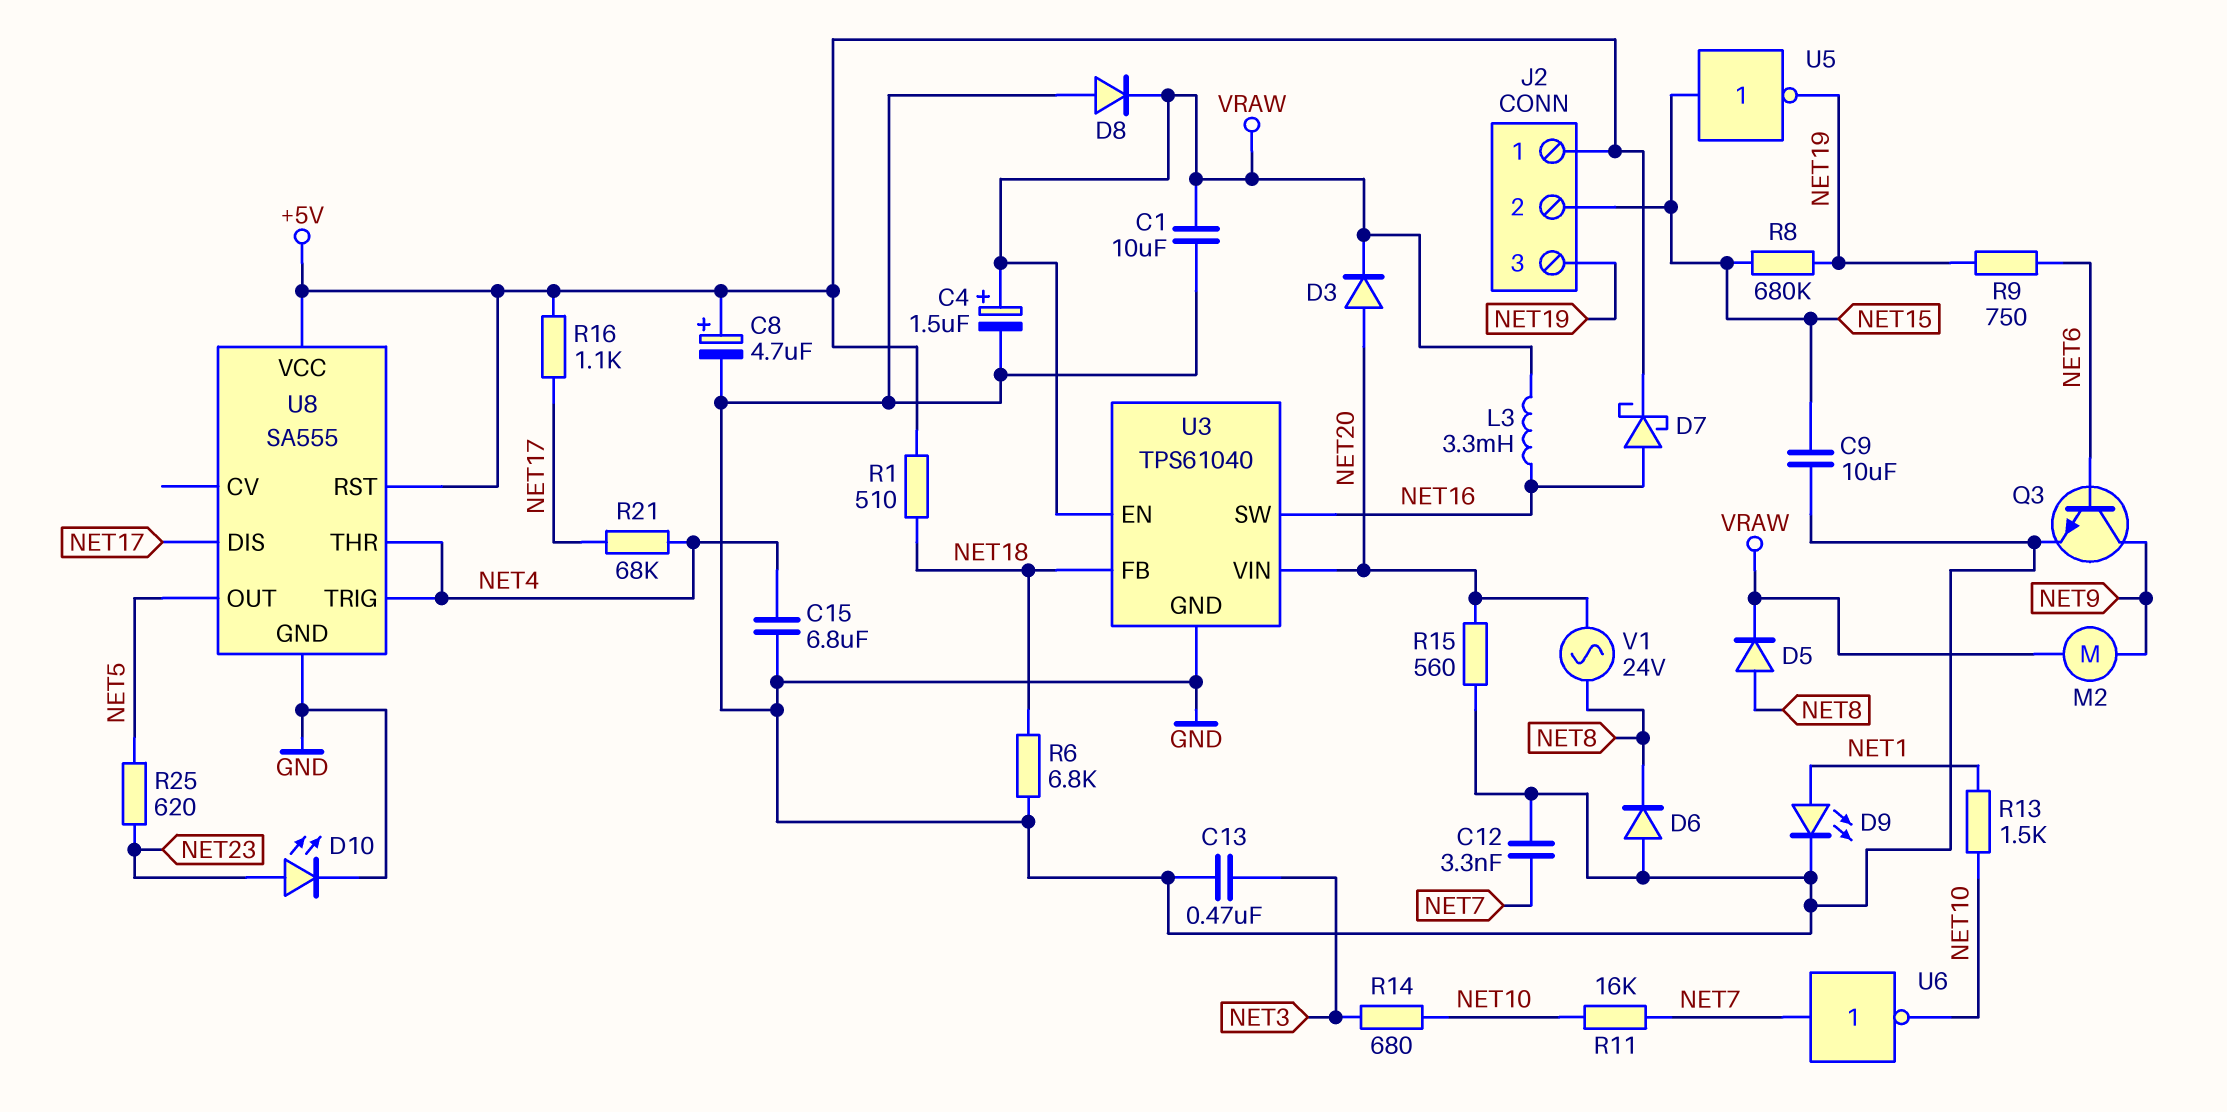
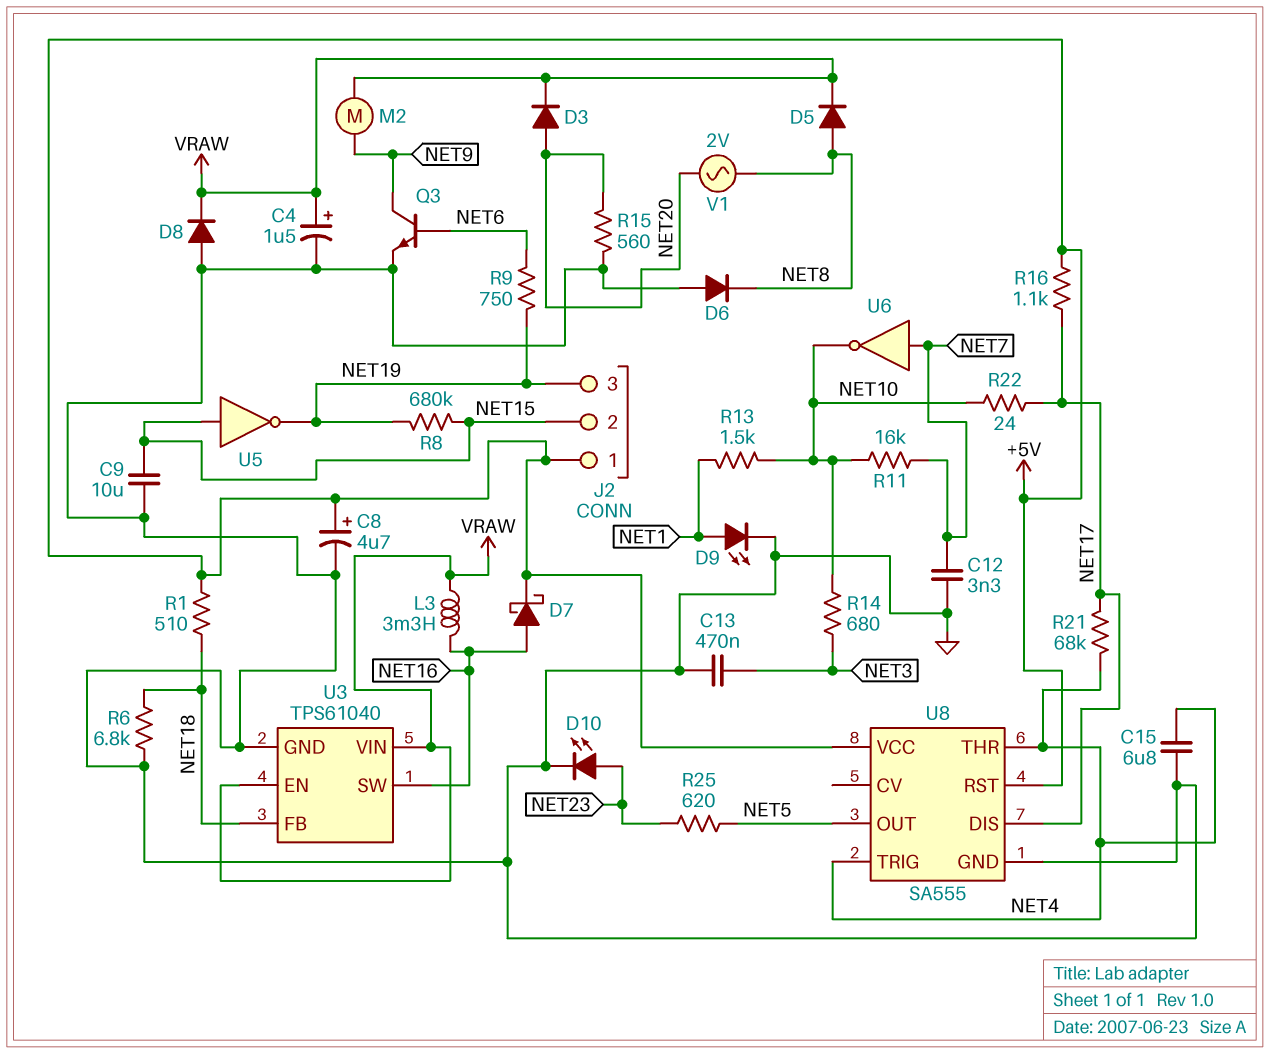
C1: 10uF (GND, VRAW) -> none
R22: none -> 24 (NET10, NET17)
U3 pin VIN: NET20 -> VRAW
V1: AC 24V (NET8, NET20) -> AC 2V (NET8, NET20)

